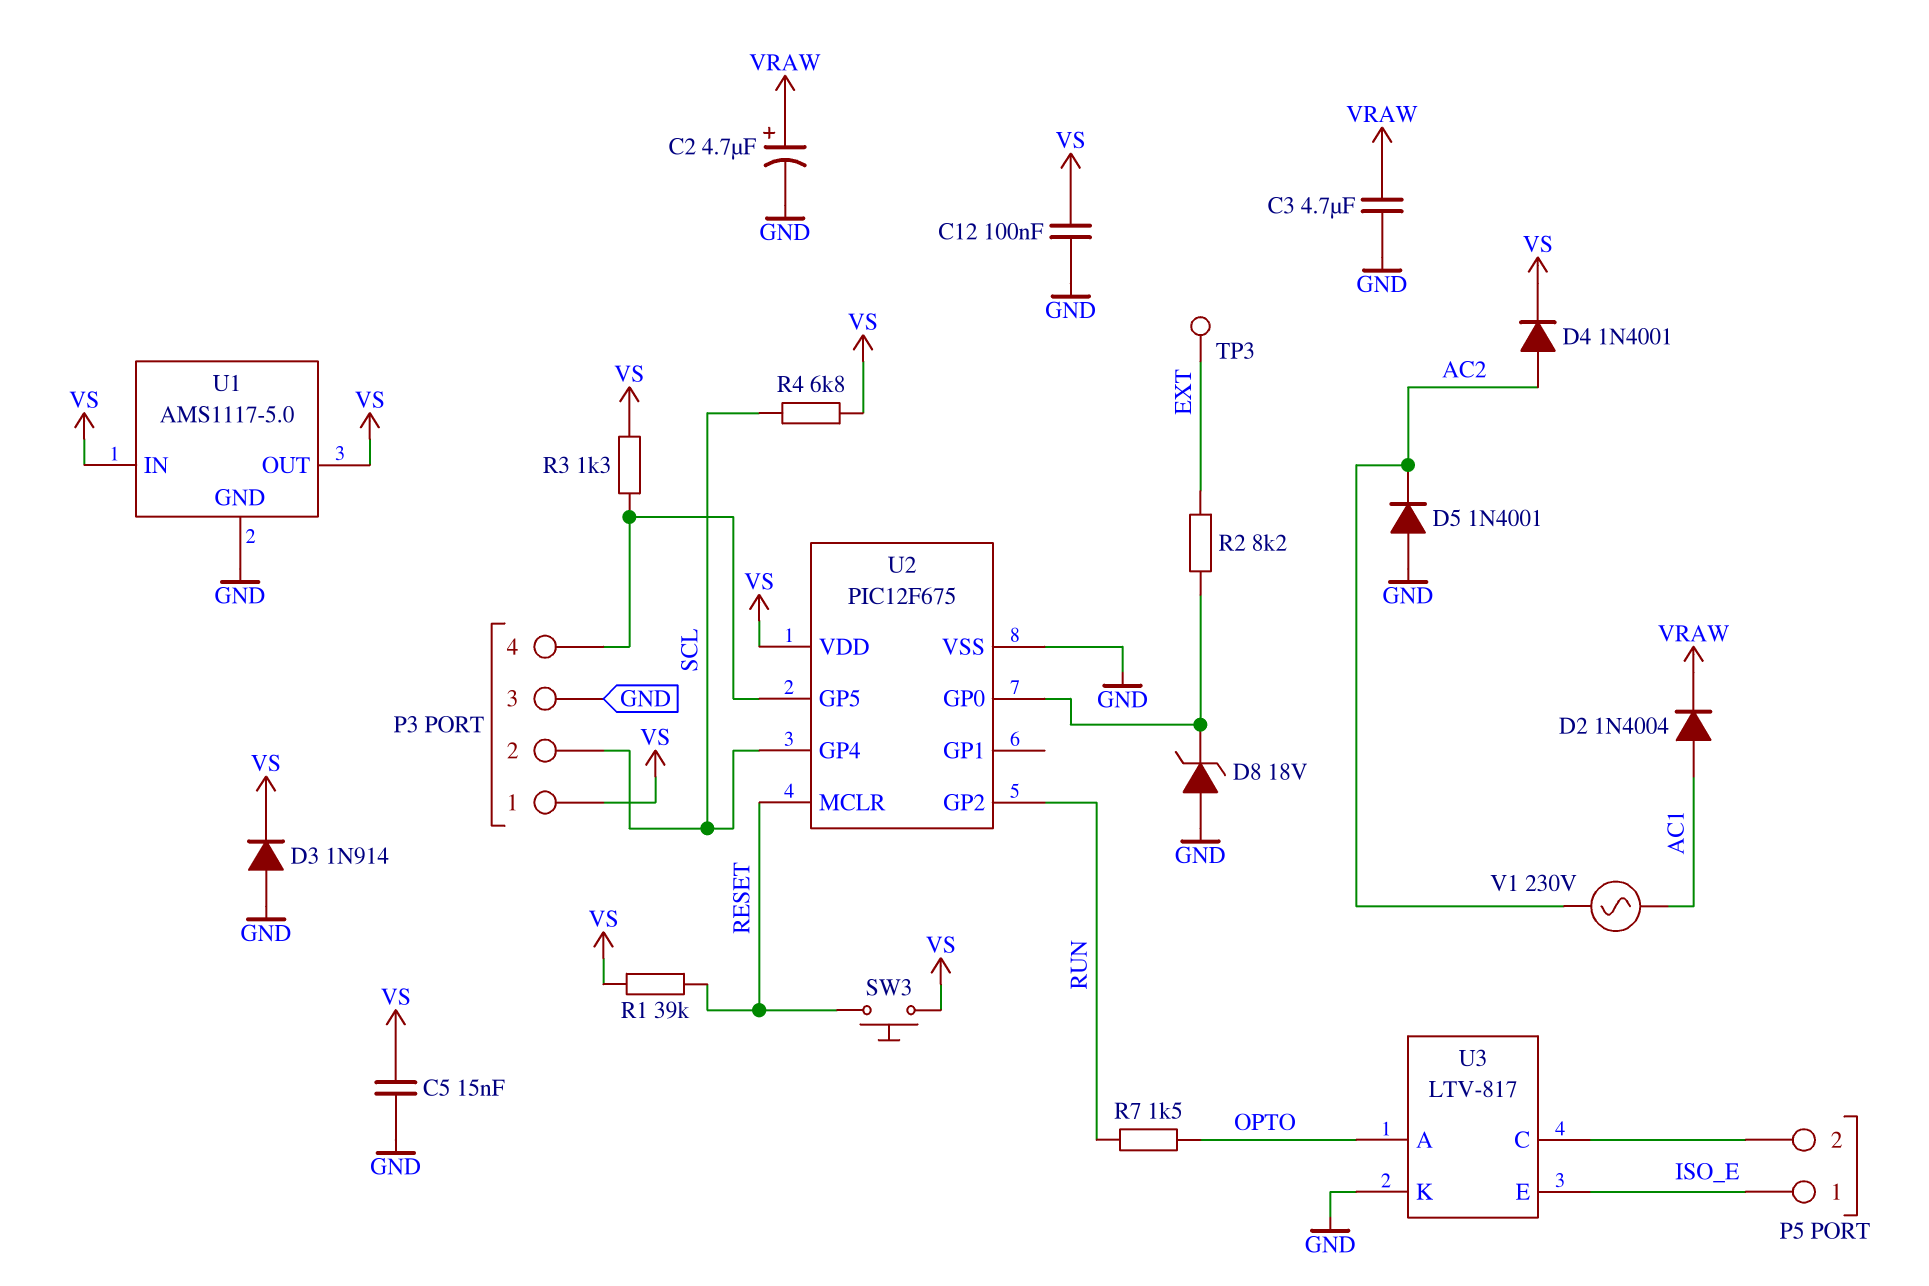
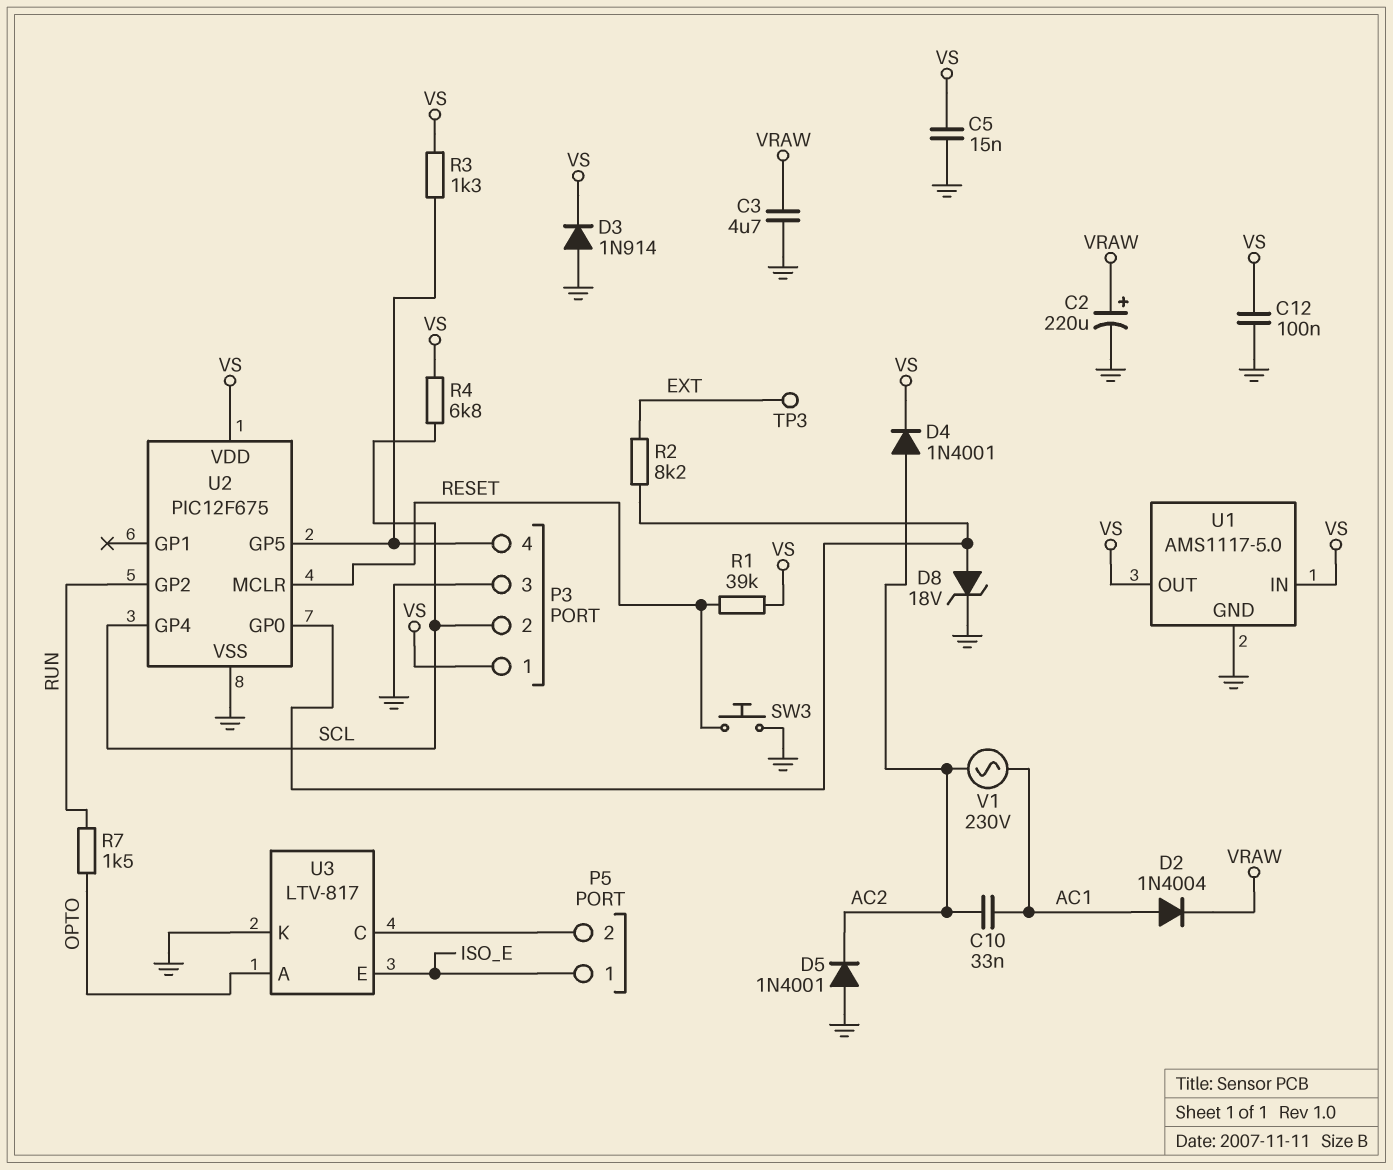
C2: 4.7uF (plus VRAW, minus GND) -> 220uF (plus VRAW, minus GND)
C10: none -> 33nF (AC1, AC2)
D8: zener 18V (A GND, K U2/GP0) -> zener 18V (A U2/GP0, K GND)
SW3: button (RESET, VS) -> button (GND, RESET)

